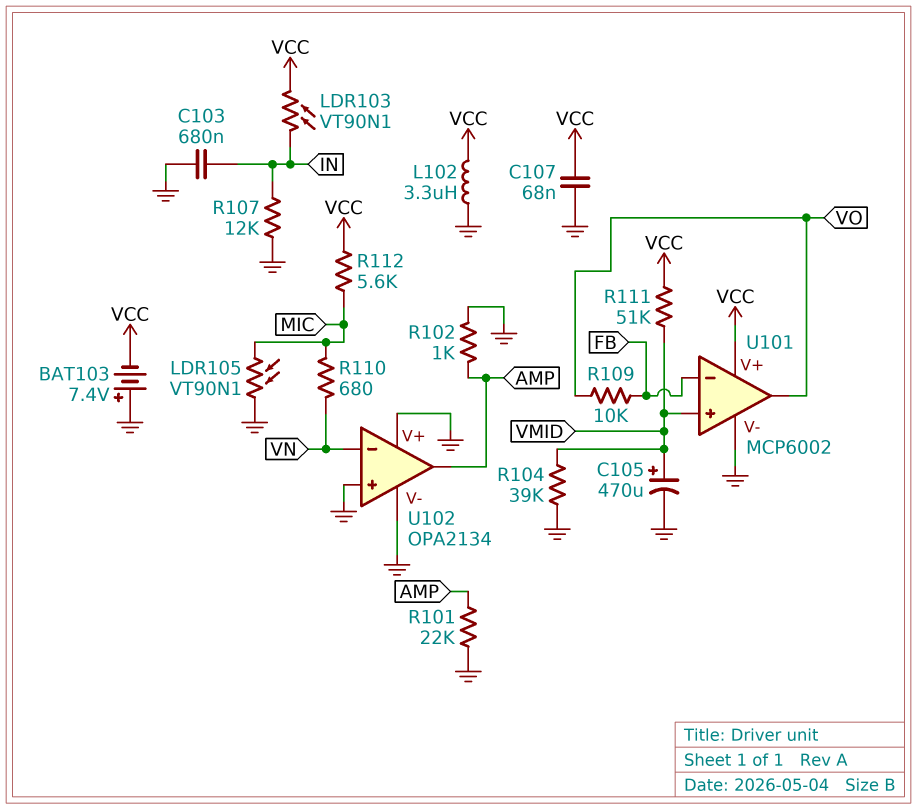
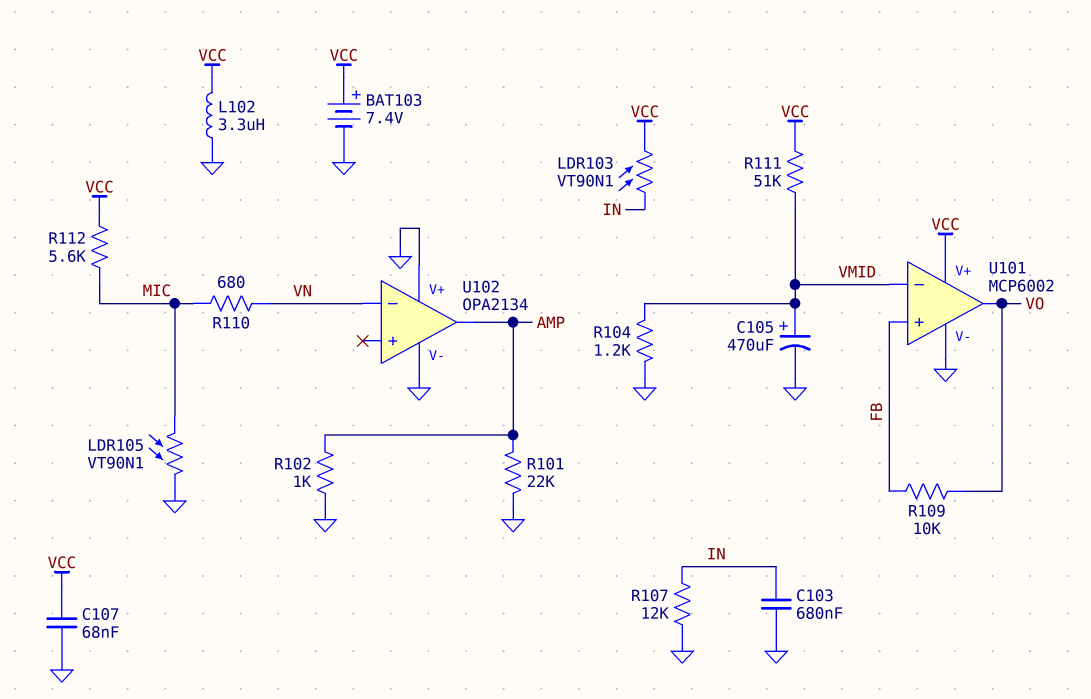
BAT103: 7.4V (plus GND, minus VCC) -> 7.4V (plus VCC, minus GND)
R104: 39k (GND, VMID) -> 1.2k (GND, VMID)
U101 pin in+: VMID -> FB
U101 pin in-: FB -> VMID
U102 pin in+: GND -> none

